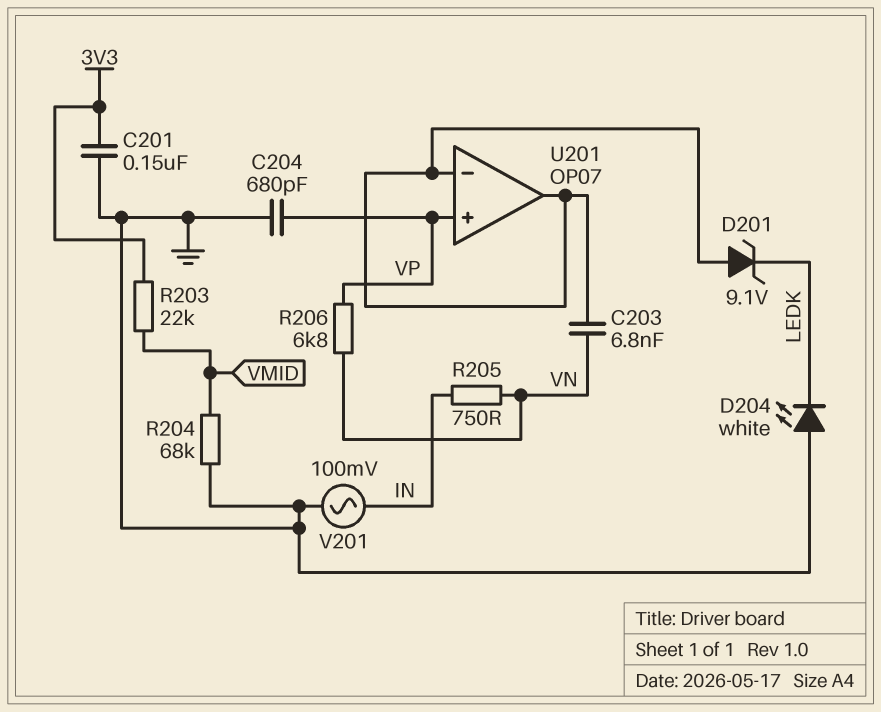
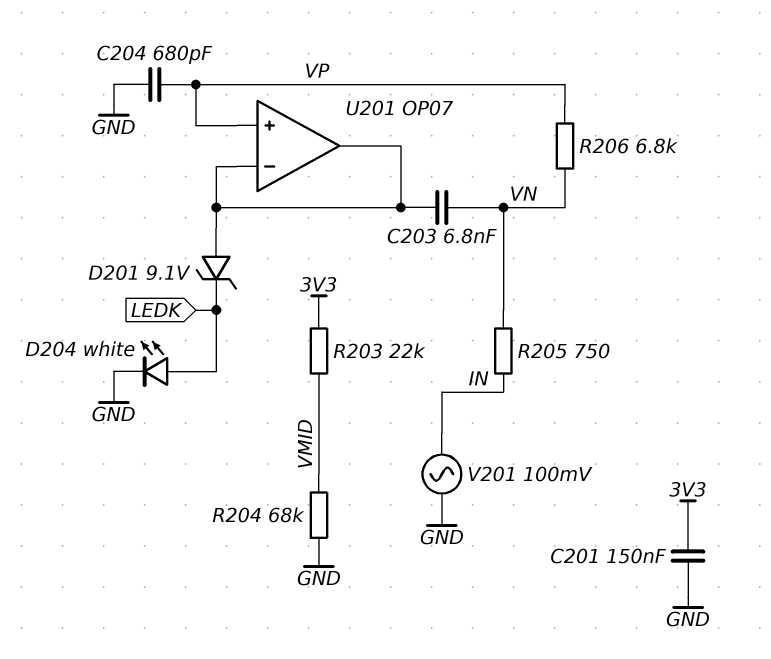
D204: LED white (A GND, K LEDK) -> LED white (A LEDK, K GND)

